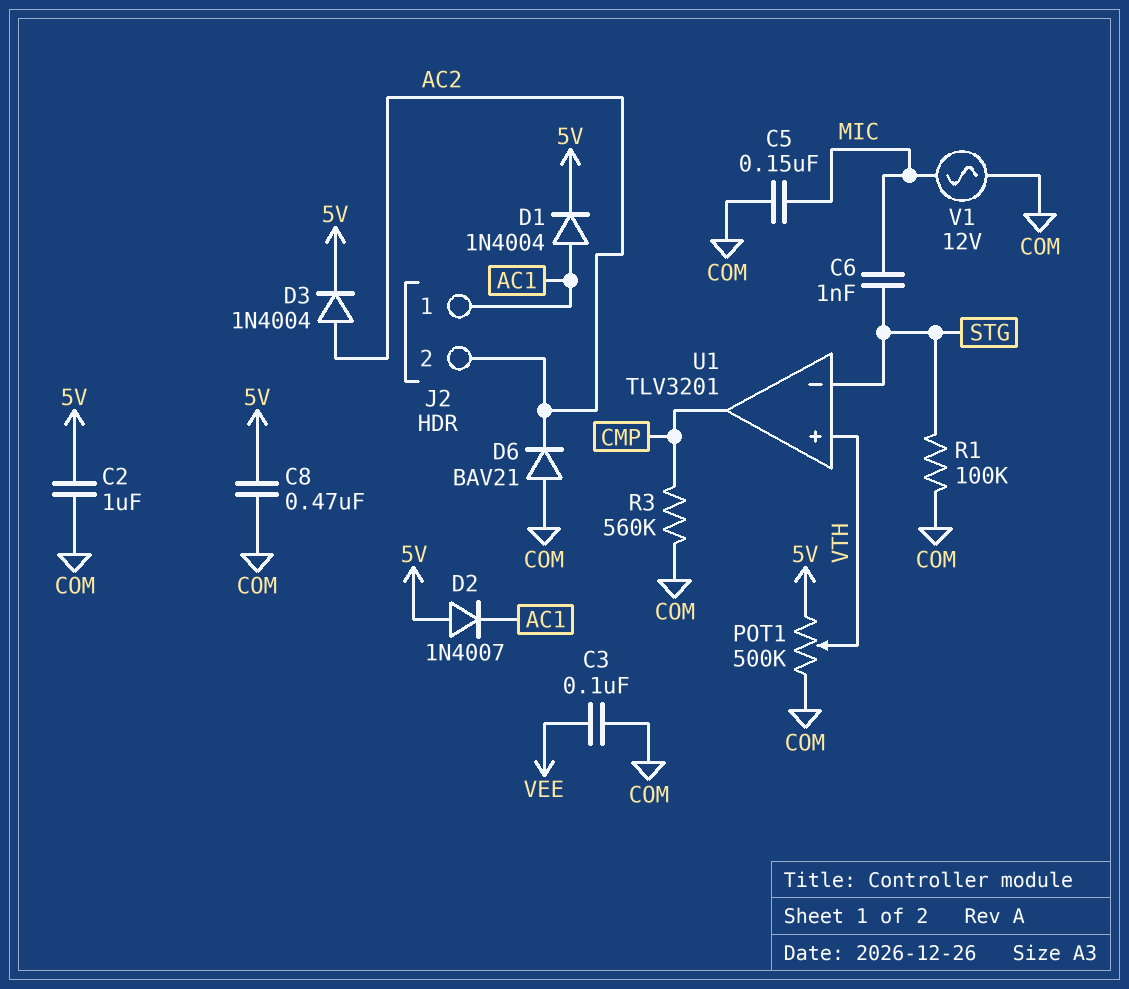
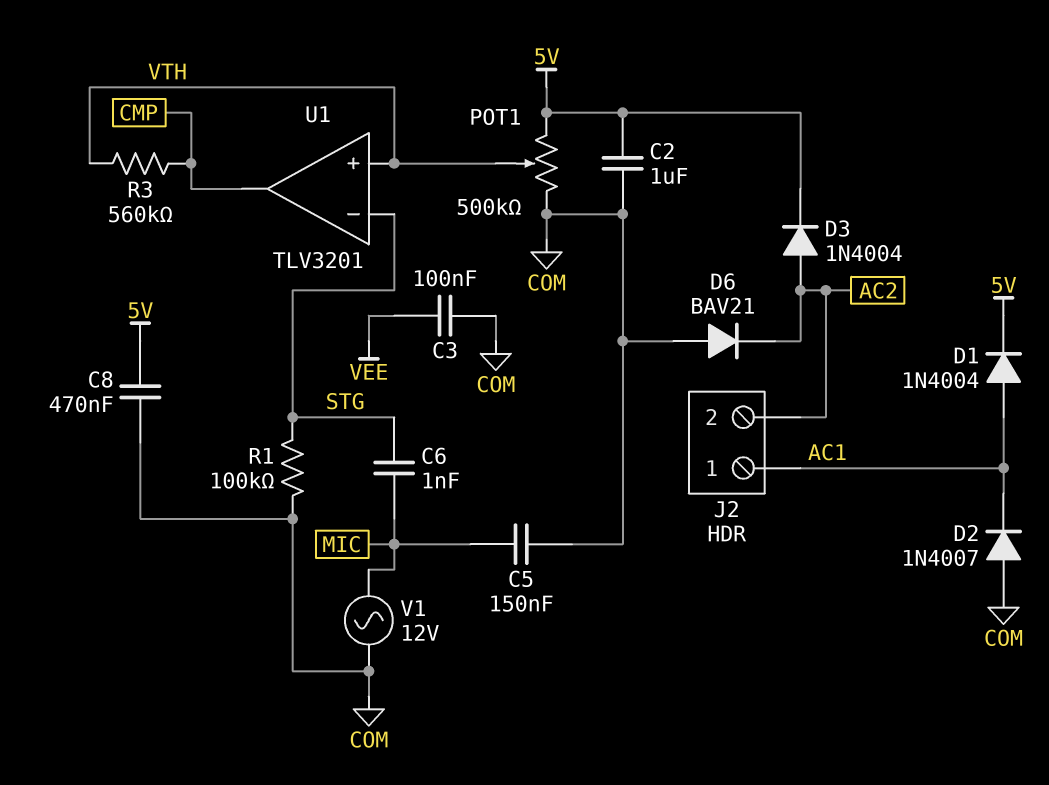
D2: diode 1N4007 (A 5V, K AC1) -> diode 1N4007 (A COM, K AC1)
R3: 560k (CMP, COM) -> 560k (CMP, VTH)

